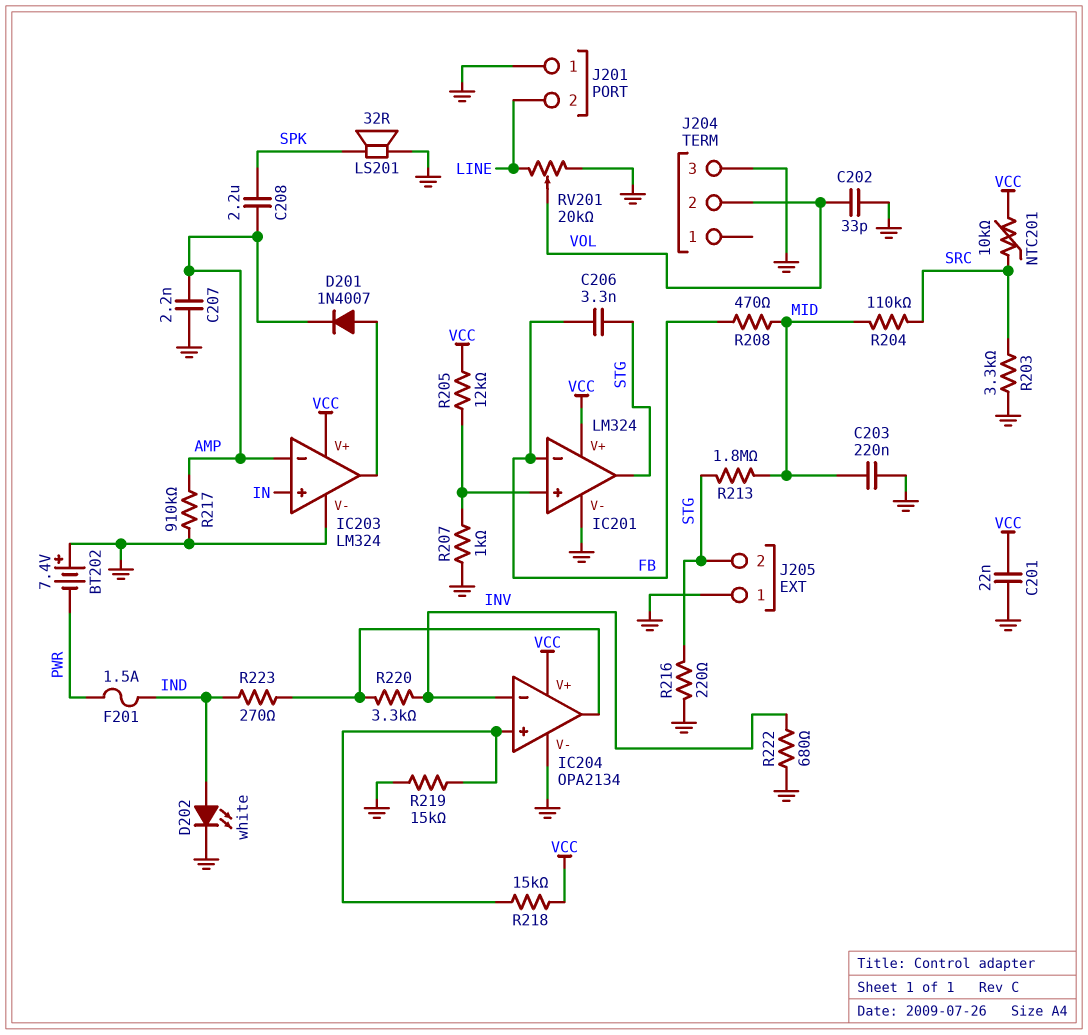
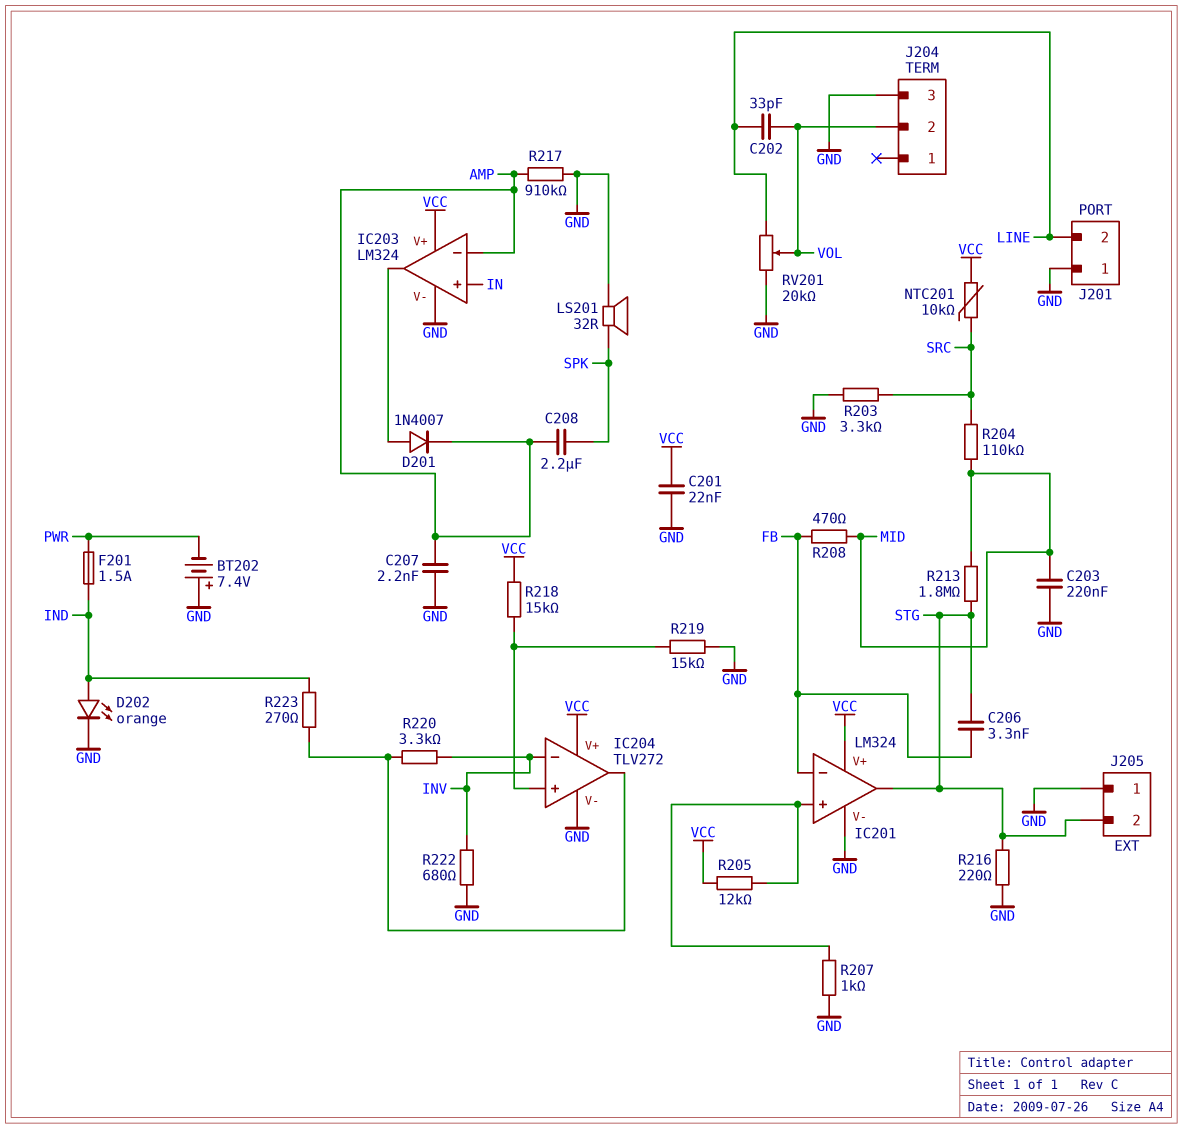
C202: 33pF (GND, VOL) -> 33pF (LINE, VOL)
D202: LED white (A IND, K GND) -> LED orange (A IND, K GND)
IC204: OPA2134 -> TLV272

